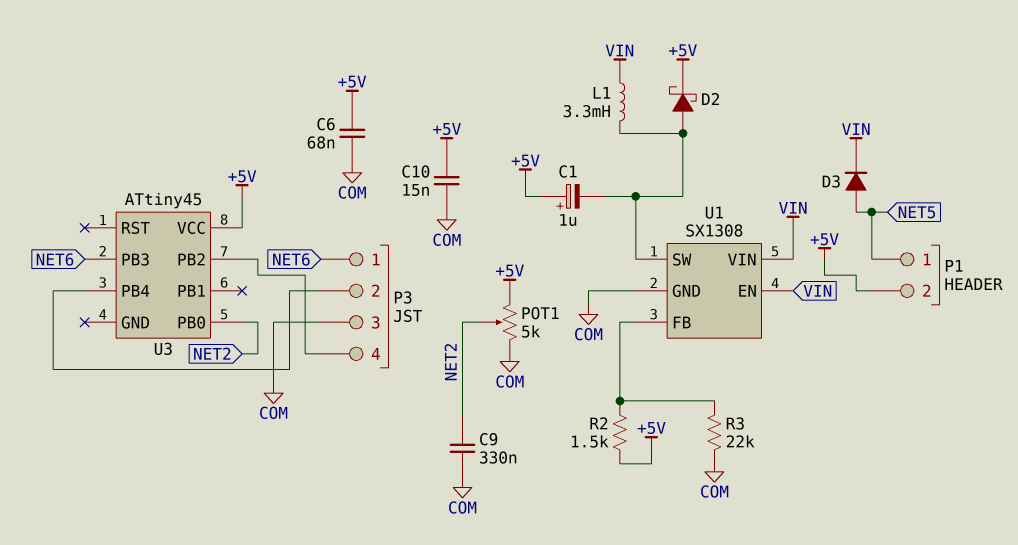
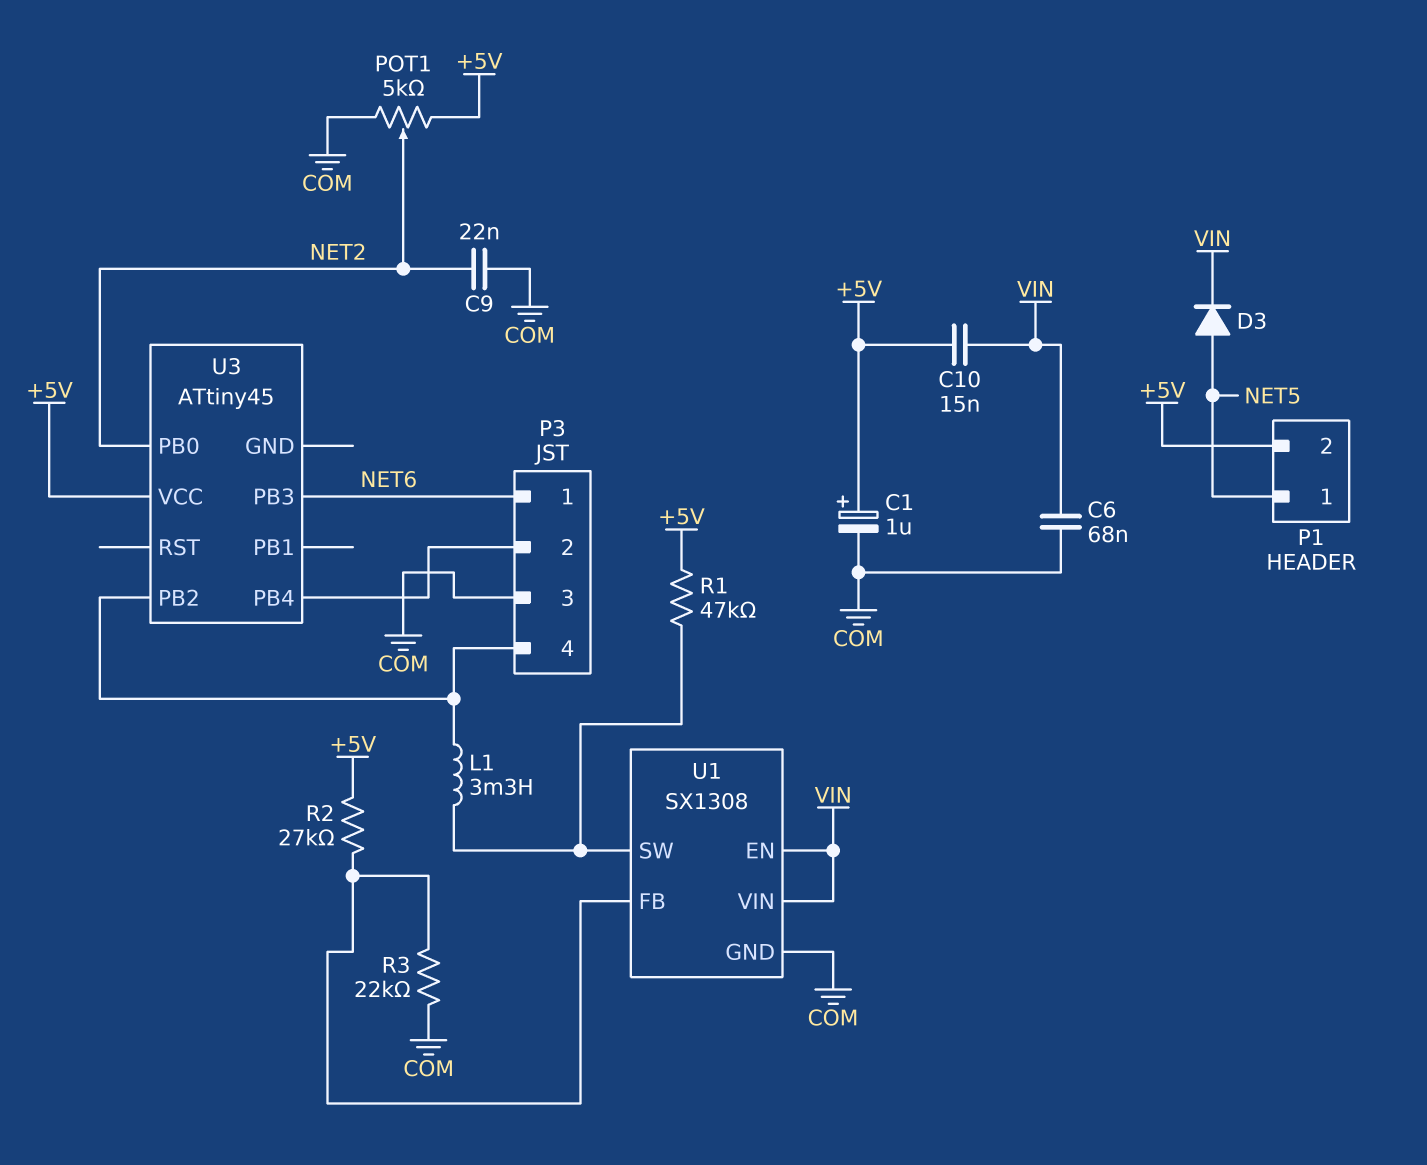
C1: 1uF (plus +5V, minus U1/SW) -> 1uF (plus +5V, minus COM)
C6: 68nF (+5V, COM) -> 68nF (COM, VIN)
C9: 330nF (COM, NET2) -> 22nF (COM, NET2)
C10: 15nF (+5V, COM) -> 15nF (+5V, VIN)
D2: schottky (A U1/SW, K +5V) -> none
L1: 3.3mH (U1/SW, VIN) -> 3.3mH (P3/4, U1/SW)
R1: none -> 47k (+5V, U1/SW)
R2: 1.5k (+5V, U1/FB) -> 27k (+5V, U1/FB)

